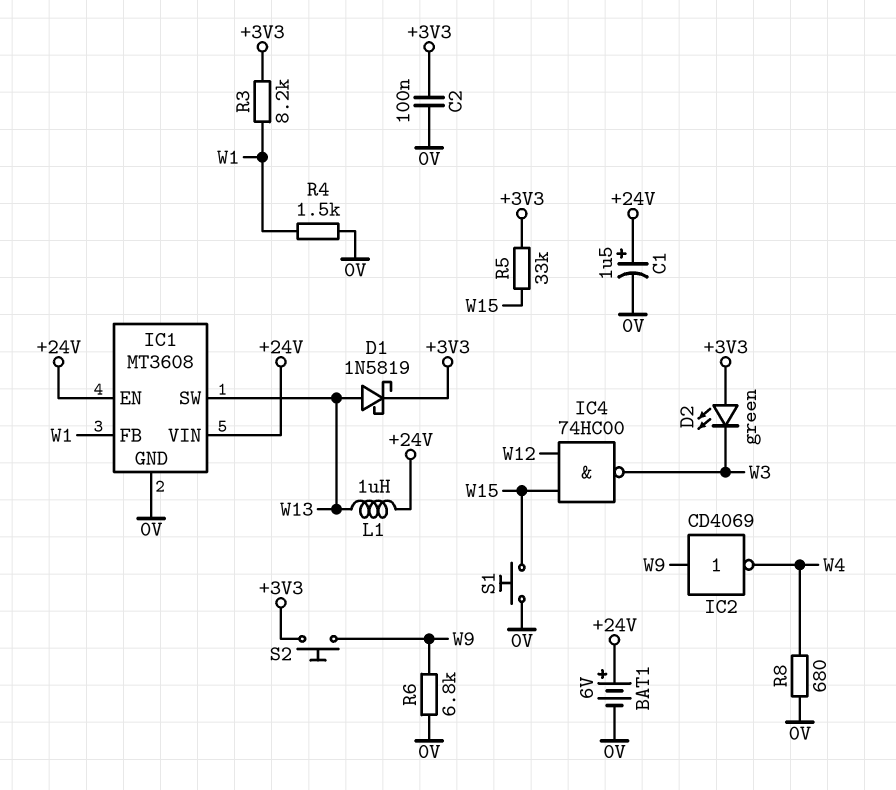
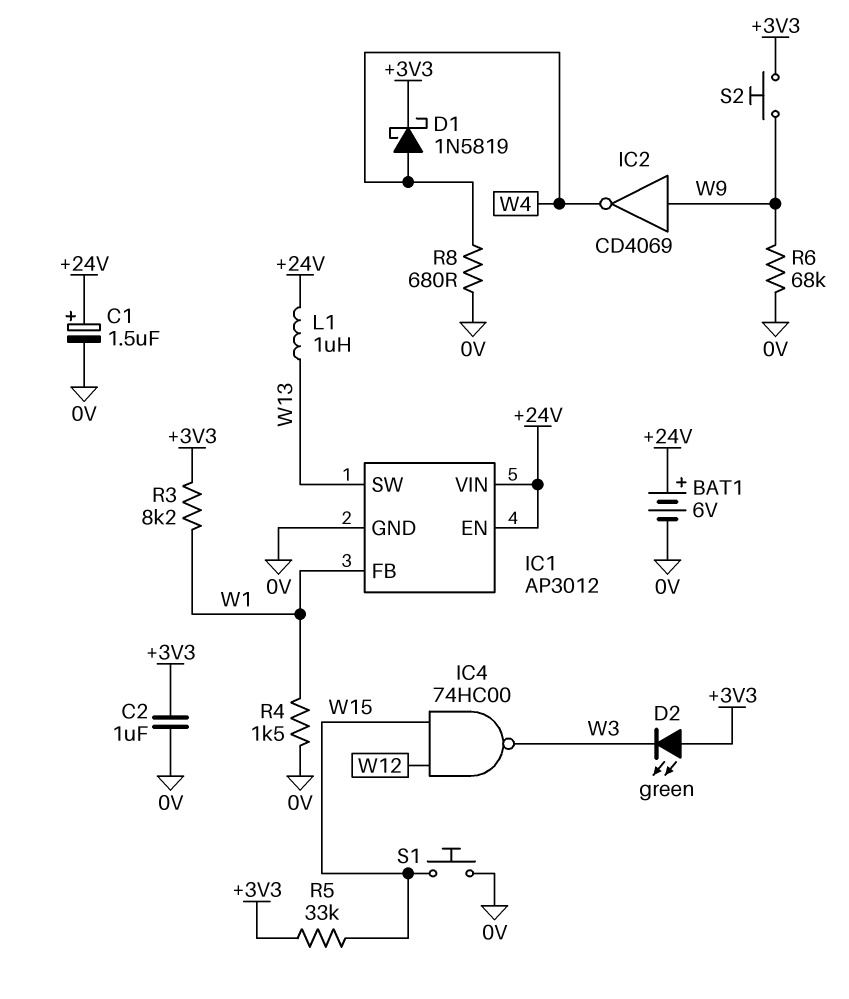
C2: 100nF (+3V3, 0V) -> 1uF (+3V3, 0V)
D1: schottky 1N5819 (A W13, K +3V3) -> schottky 1N5819 (A W4, K +3V3)
IC1: MT3608 -> AP3012
R6: 6.8k (0V, W9) -> 68k (0V, W9)

